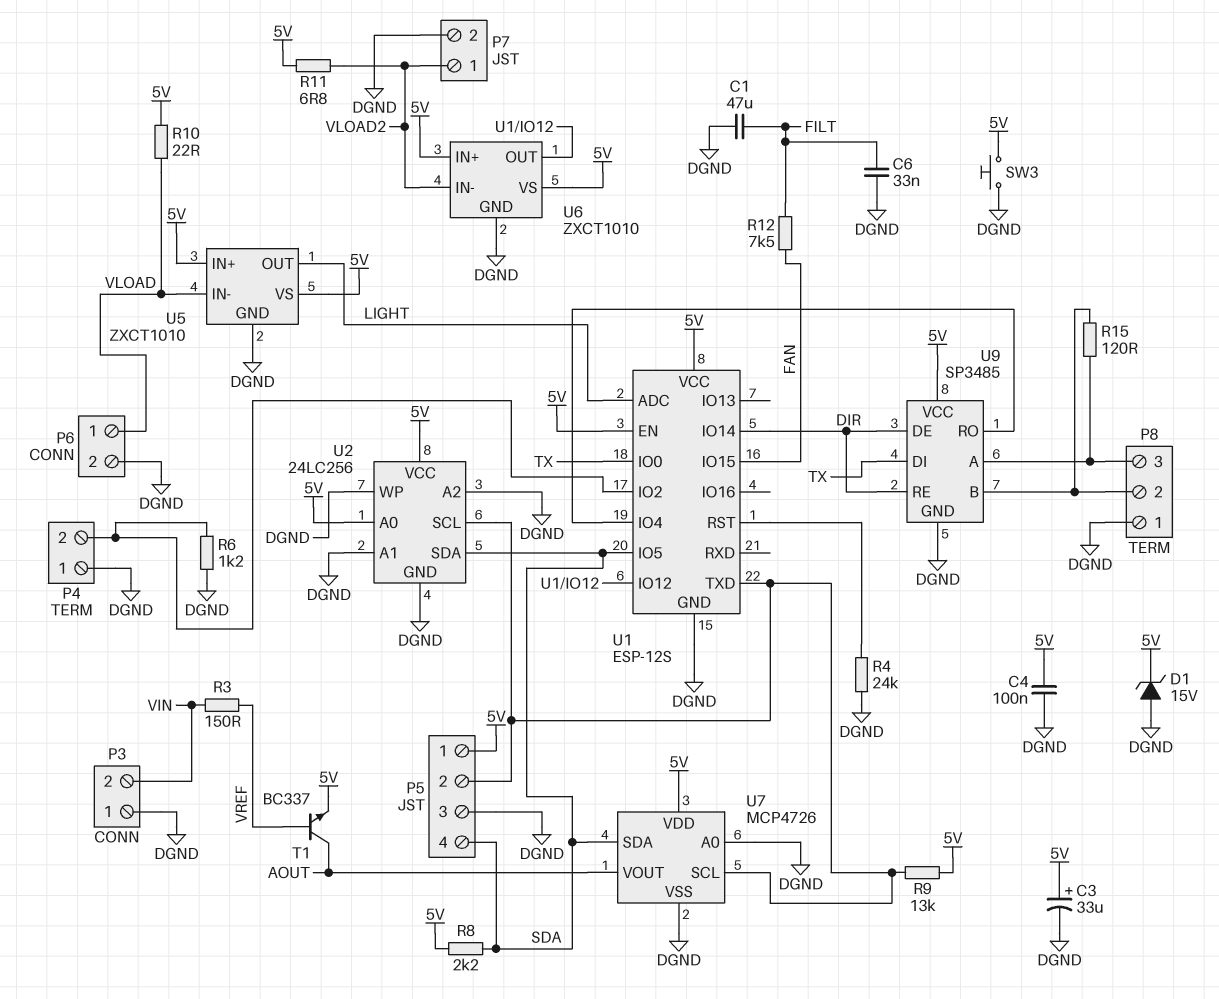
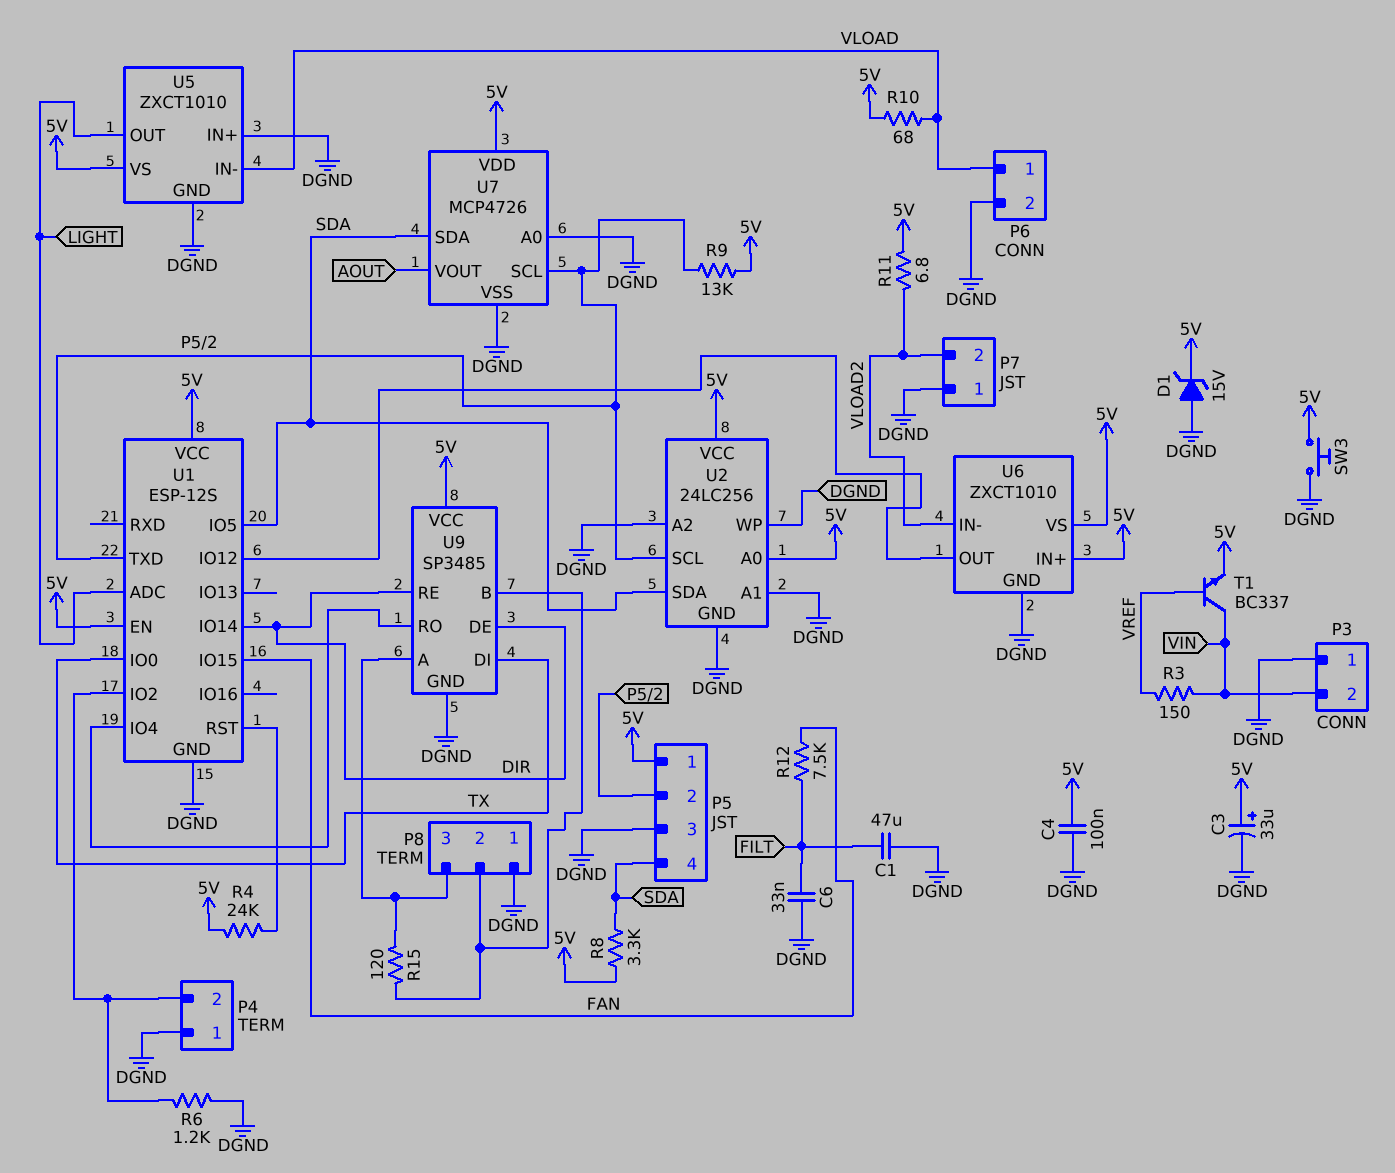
P7 pin 1: VLOAD2 -> DGND
P7 pin 2: DGND -> VLOAD2
R4: 24k (DGND, U1/RST) -> 24k (5V, U1/RST)
R8: 2.2k (5V, SDA) -> 3.3k (5V, SDA)
R10: 22 (5V, VLOAD) -> 68 (5V, VLOAD)
T1: NPN BC337 (B VREF, C AOUT, E 5V) -> NPN BC337 (B VREF, C VIN, E 5V)
U5 pin IN+: 5V -> DGND

